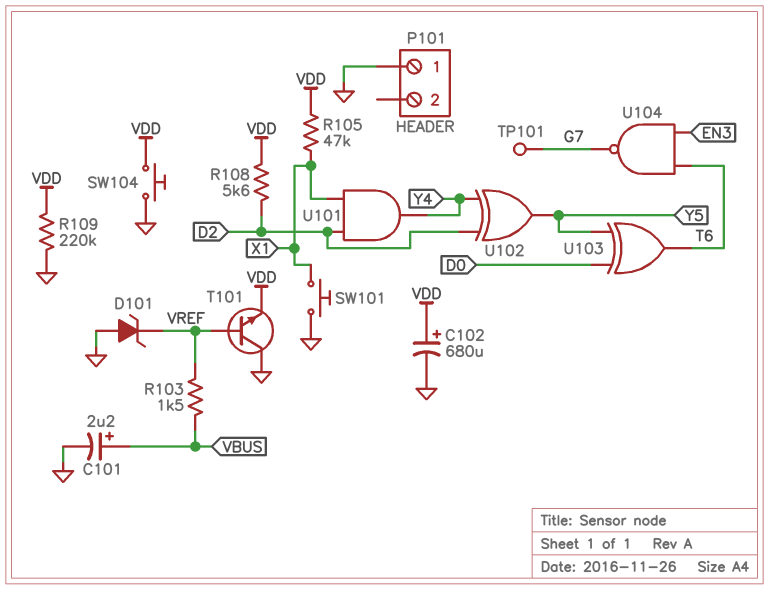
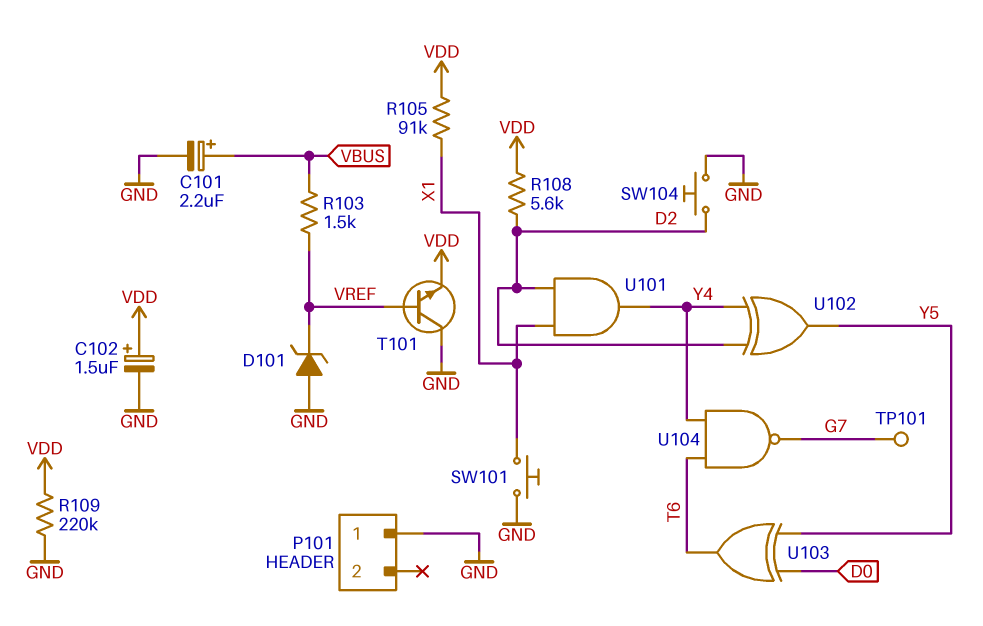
C102: 680uF (plus VDD, minus GND) -> 1.5uF (plus VDD, minus GND)
R105: 47k (VDD, X1) -> 91k (VDD, X1)
SW104: button (GND, VDD) -> button (D2, GND)
U104: NAND (in EN3, in T6, out G7) -> NAND (in T6, in Y4, out G7)

